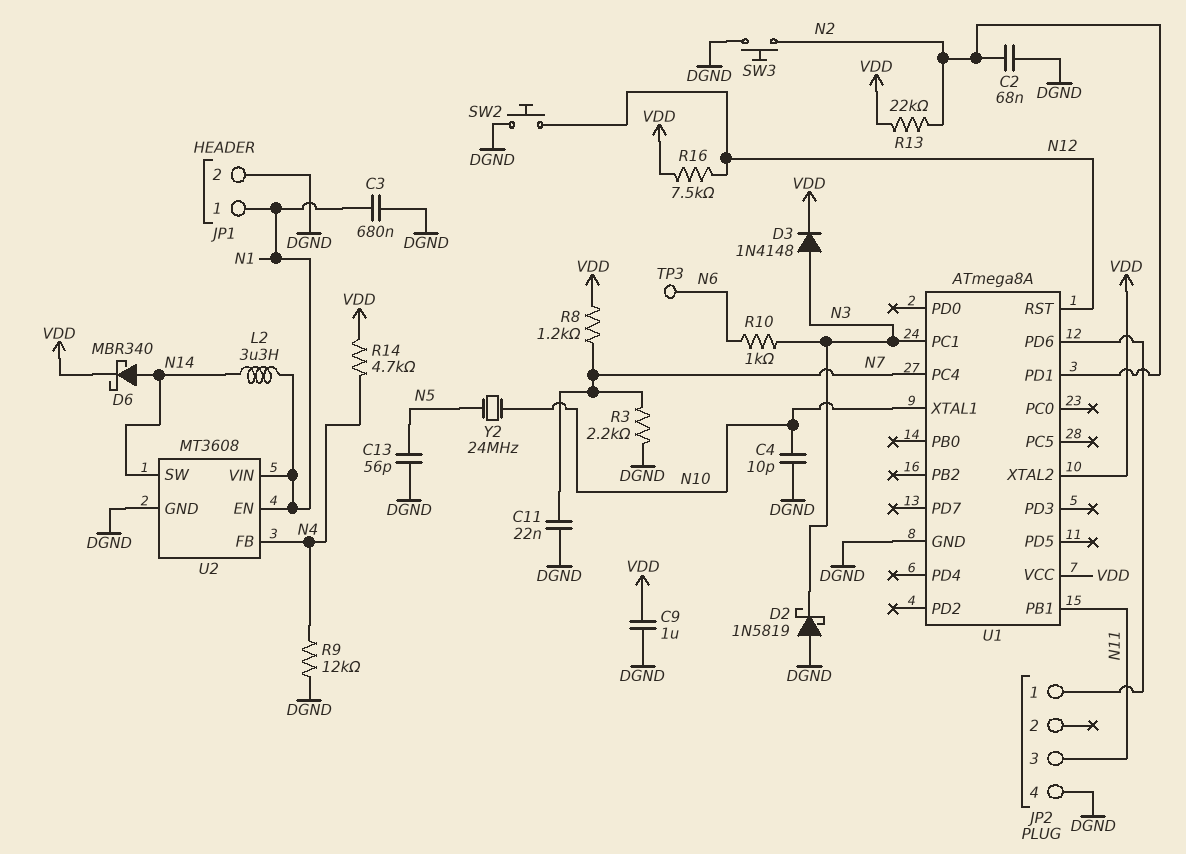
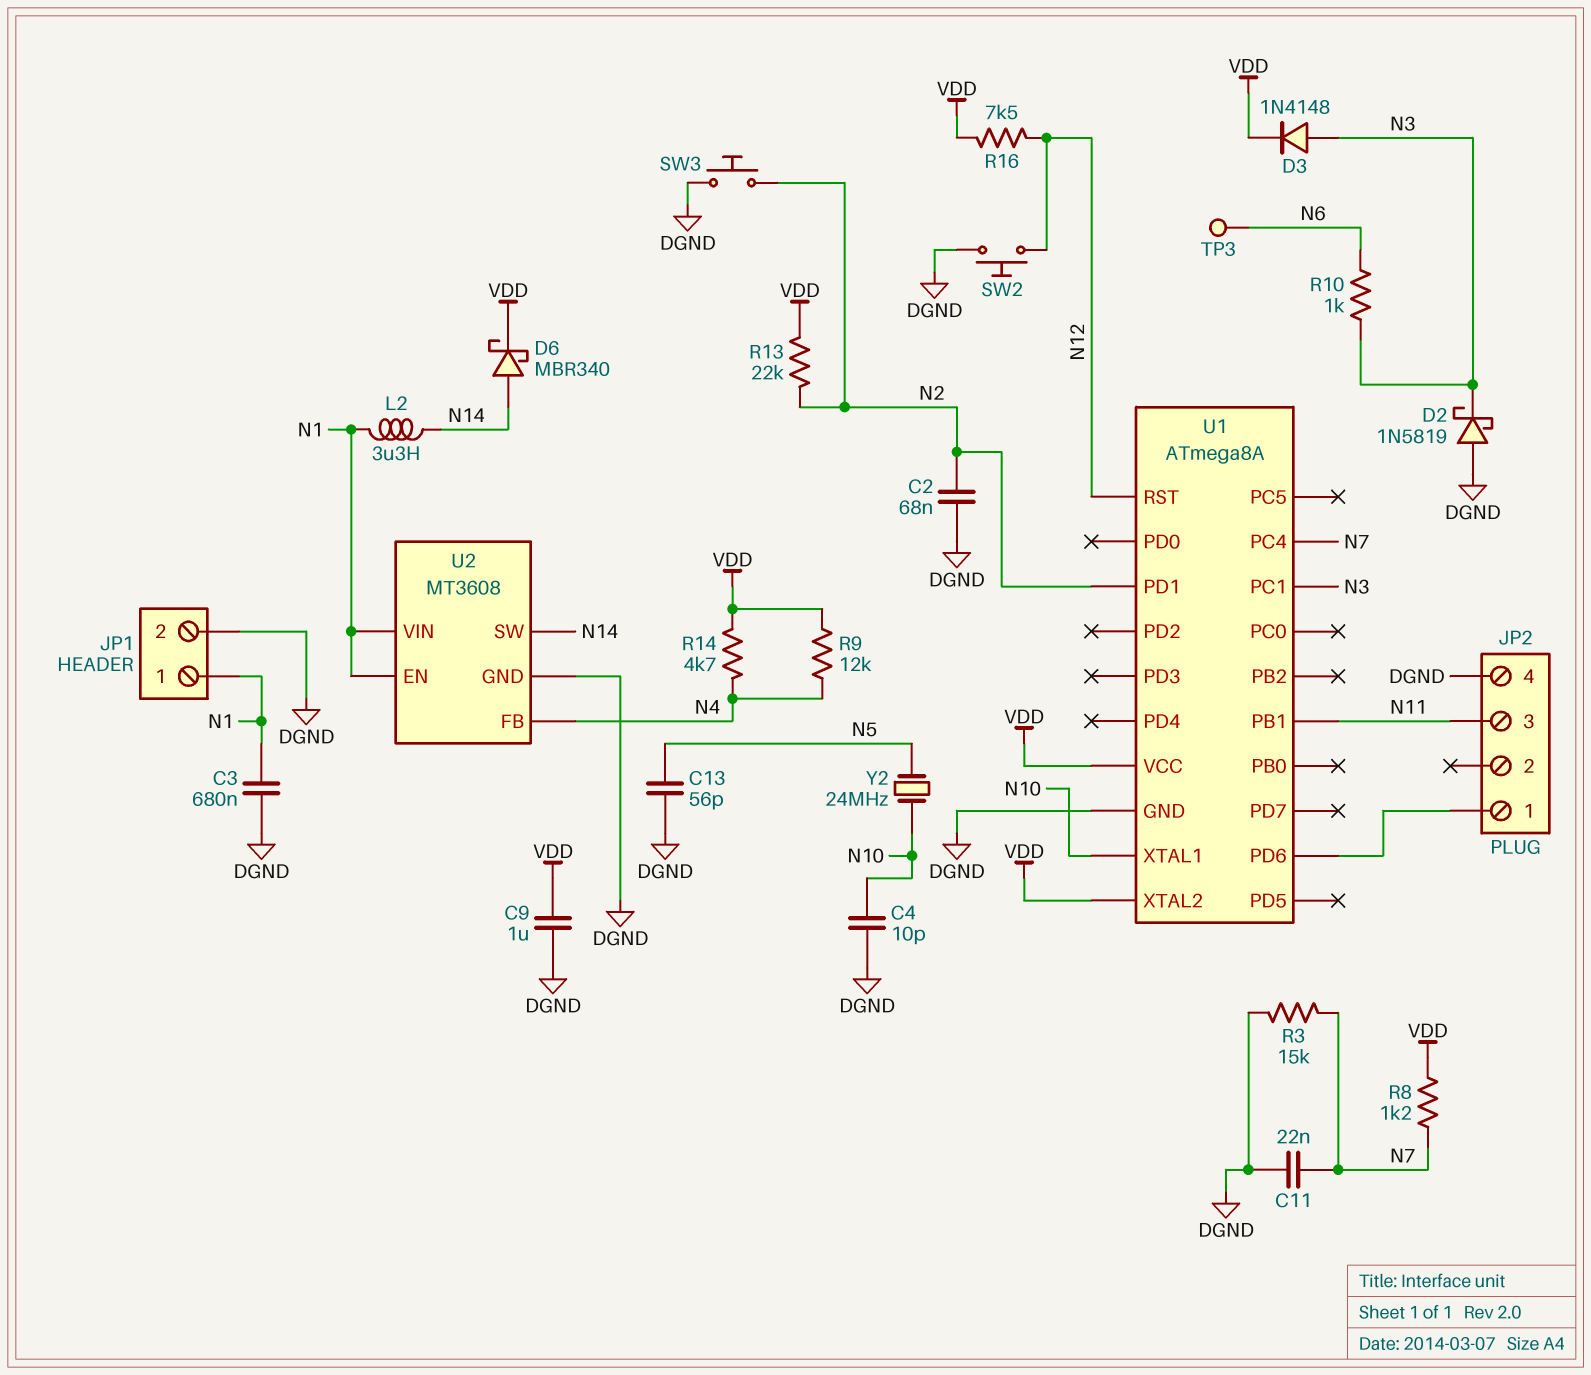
R3: 2.2k (DGND, N7) -> 15k (DGND, N7)
R9: 12k (DGND, N4) -> 12k (N4, VDD)

